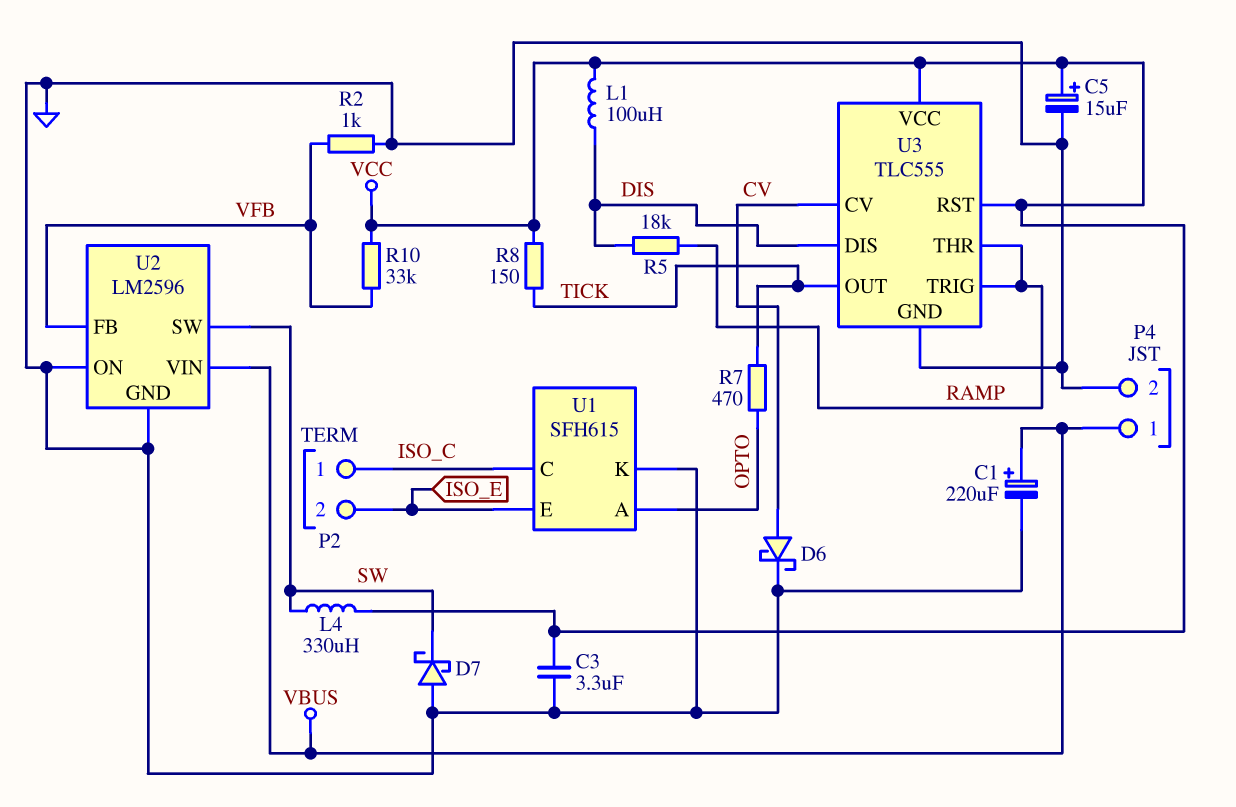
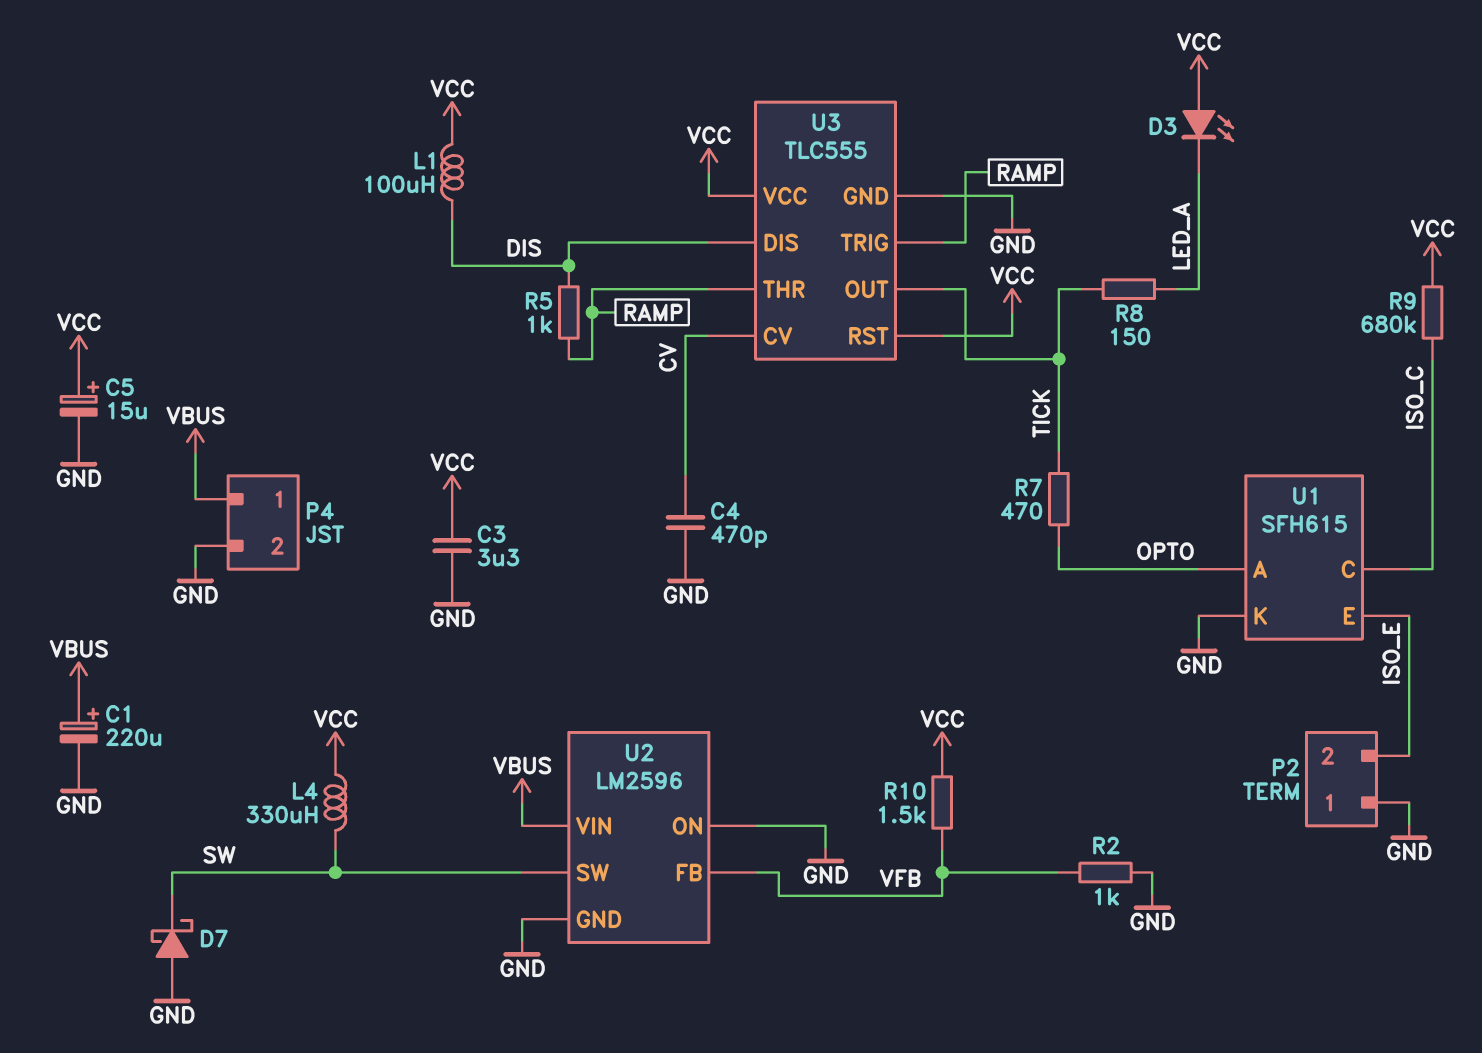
C4: none -> 470pF (CV, GND)
D3: none -> LED (A VCC, K LED_A)
D6: schottky (A CV, K GND) -> none
P2 pin 1: ISO_C -> GND
R5: 18k (DIS, RAMP) -> 1k (DIS, RAMP)
R8: 150 (TICK, VCC) -> 150 (LED_A, TICK)
R9: none -> 680k (ISO_C, VCC)
R10: 33k (VCC, VFB) -> 1.5k (VCC, VFB)

